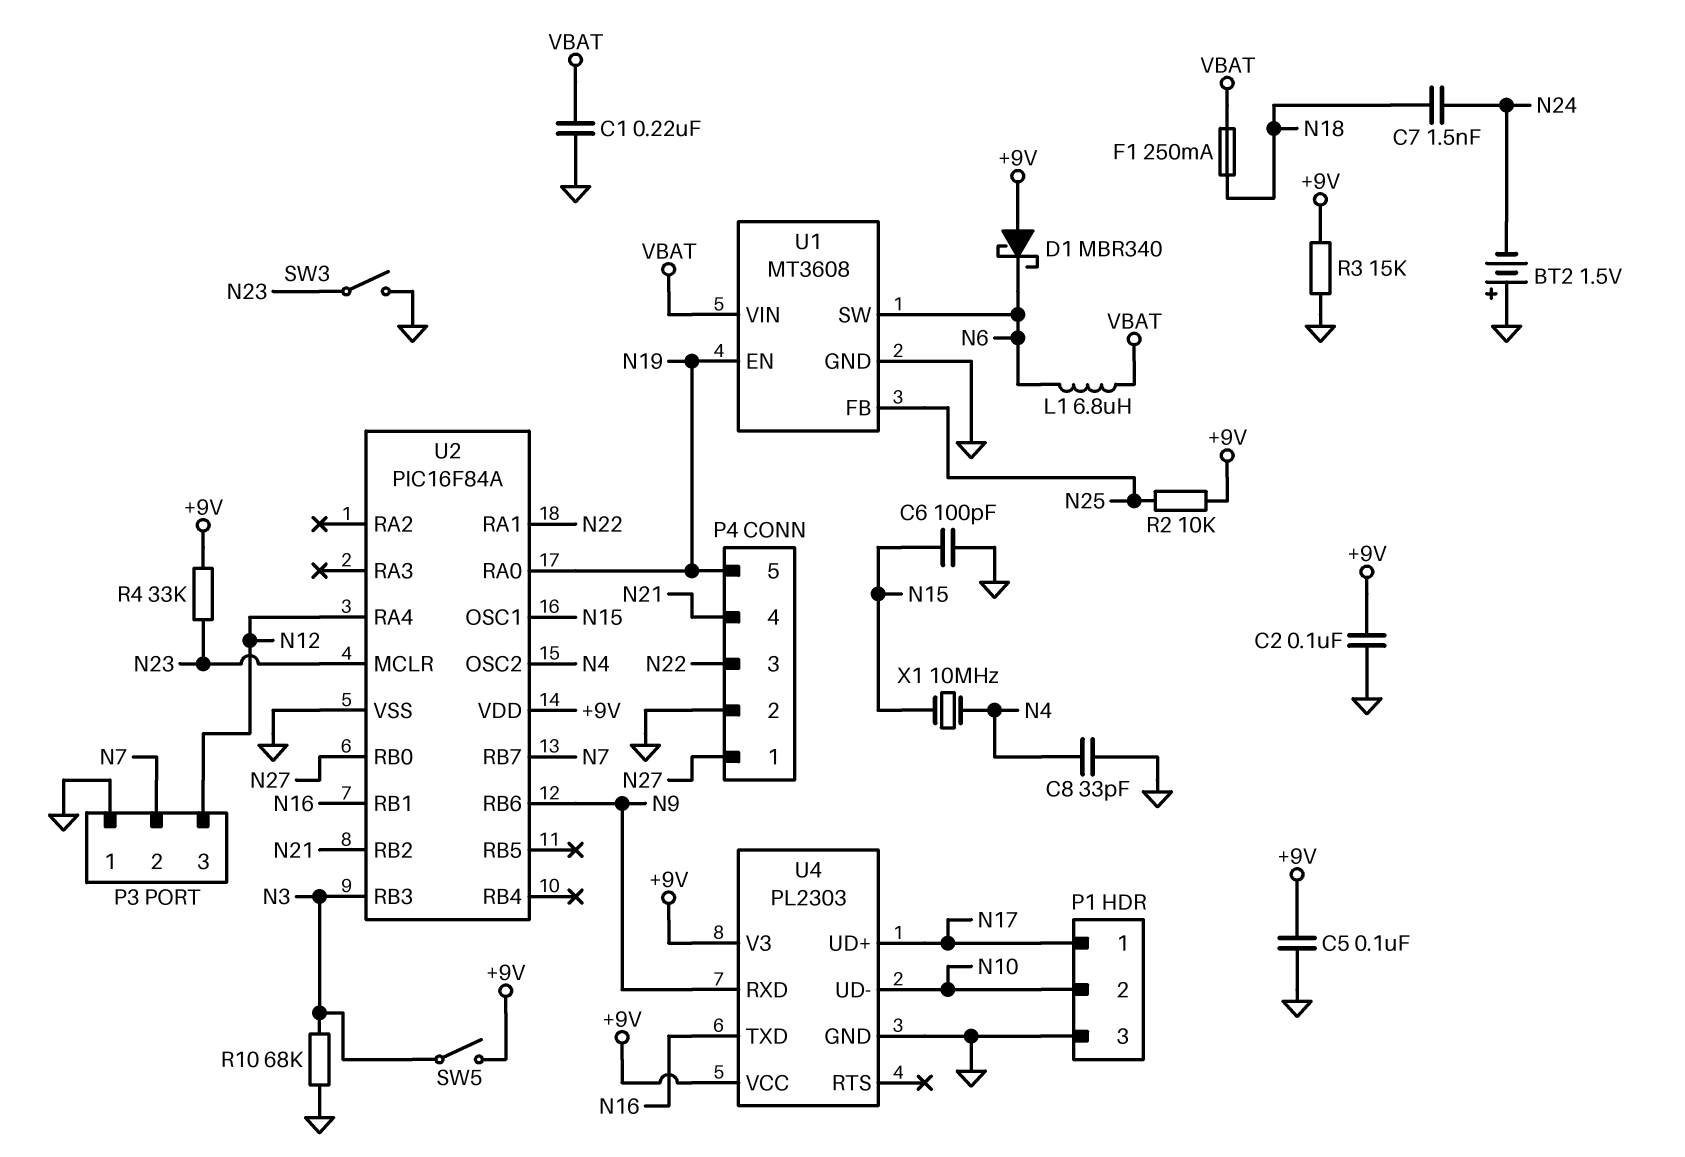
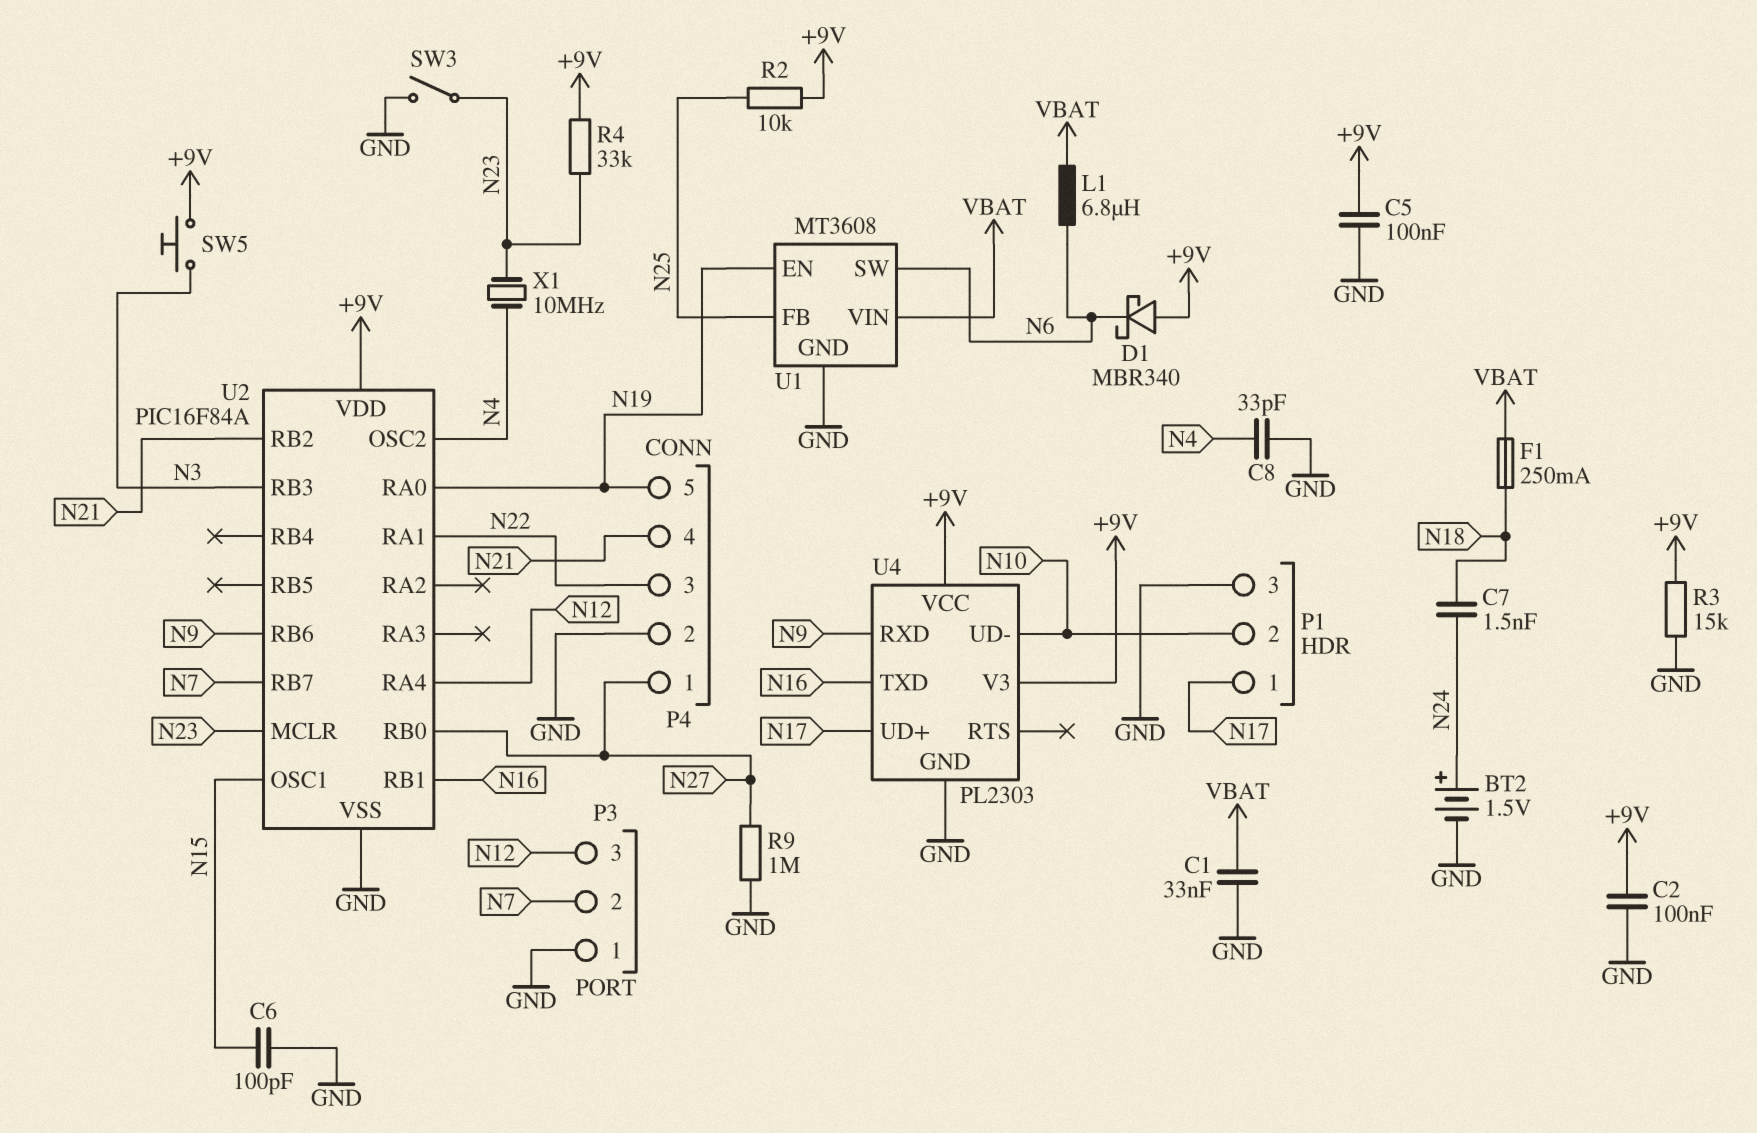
BT2: 1.5V (plus GND, minus N24) -> 1.5V (plus N24, minus GND)
C1: 220nF (GND, VBAT) -> 33nF (GND, VBAT)
R9: none -> 1M (GND, N27)
R10: 68k (GND, N3) -> none
SW5: switch (+9V, N3) -> button (+9V, N3)
X1: 10MHz (N4, N15) -> 10MHz (N4, N23)

